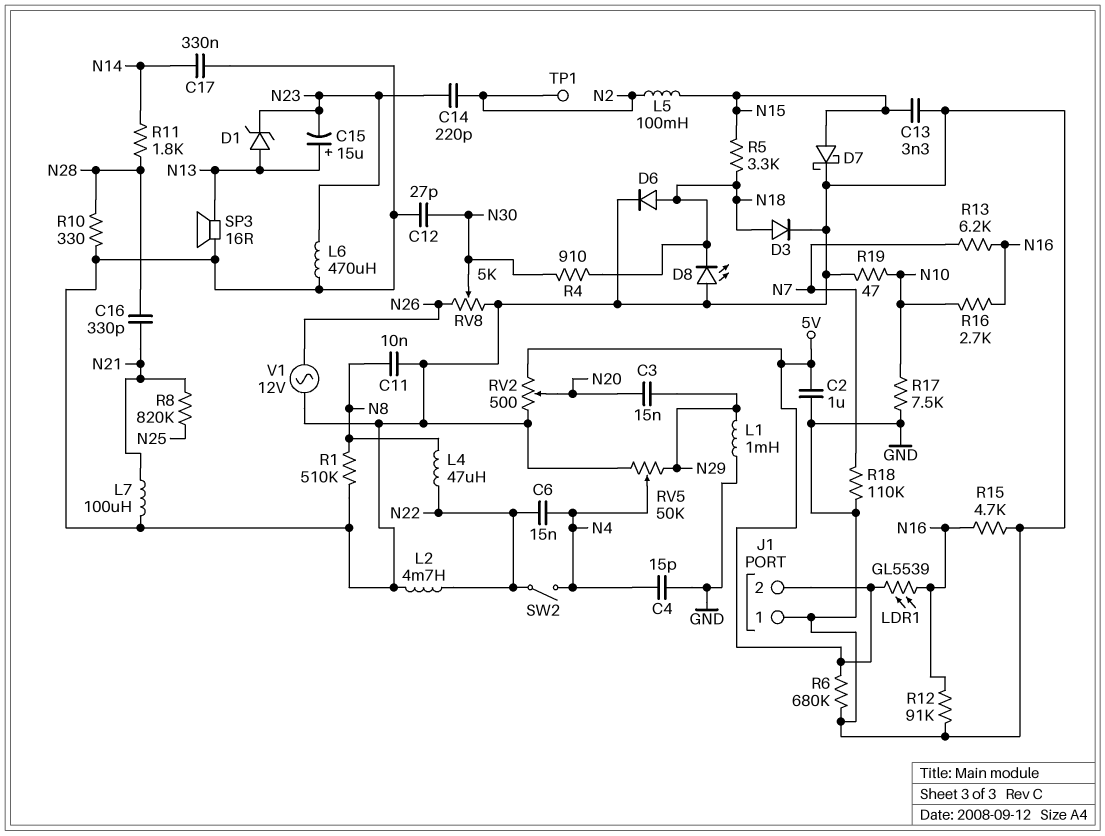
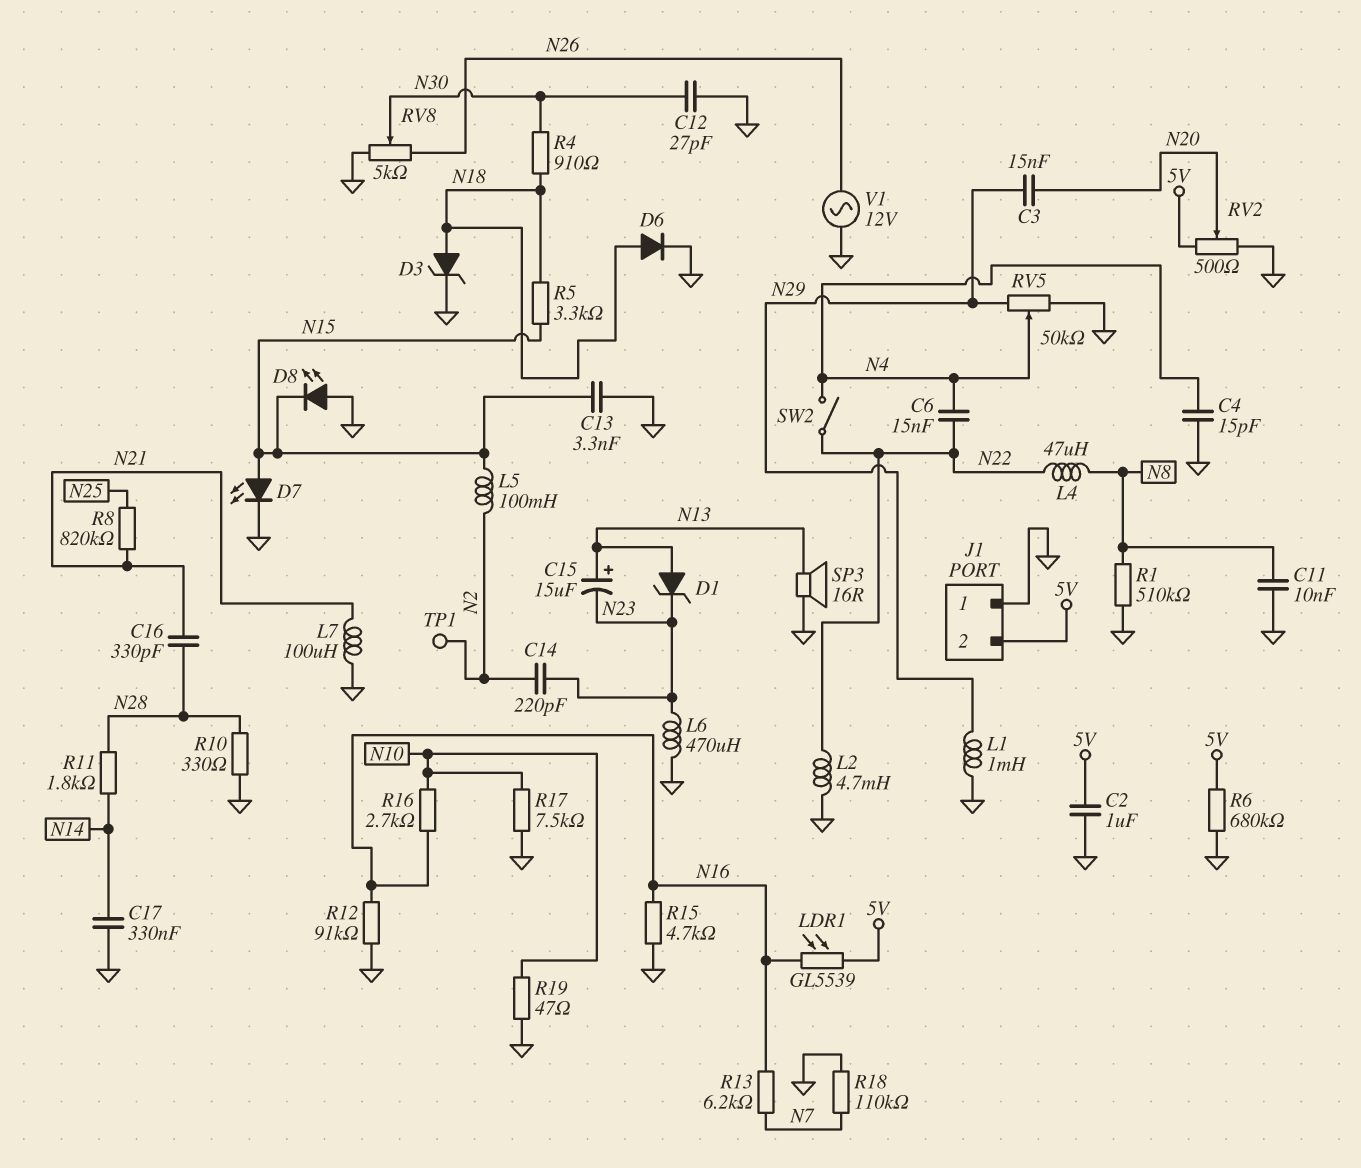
D3: diode (A N18, K GND) -> zener (A N18, K GND)
D7: schottky (A N15, K GND) -> LED (A N15, K GND)
D8: LED (A GND, K N18) -> LED (A GND, K N15)

